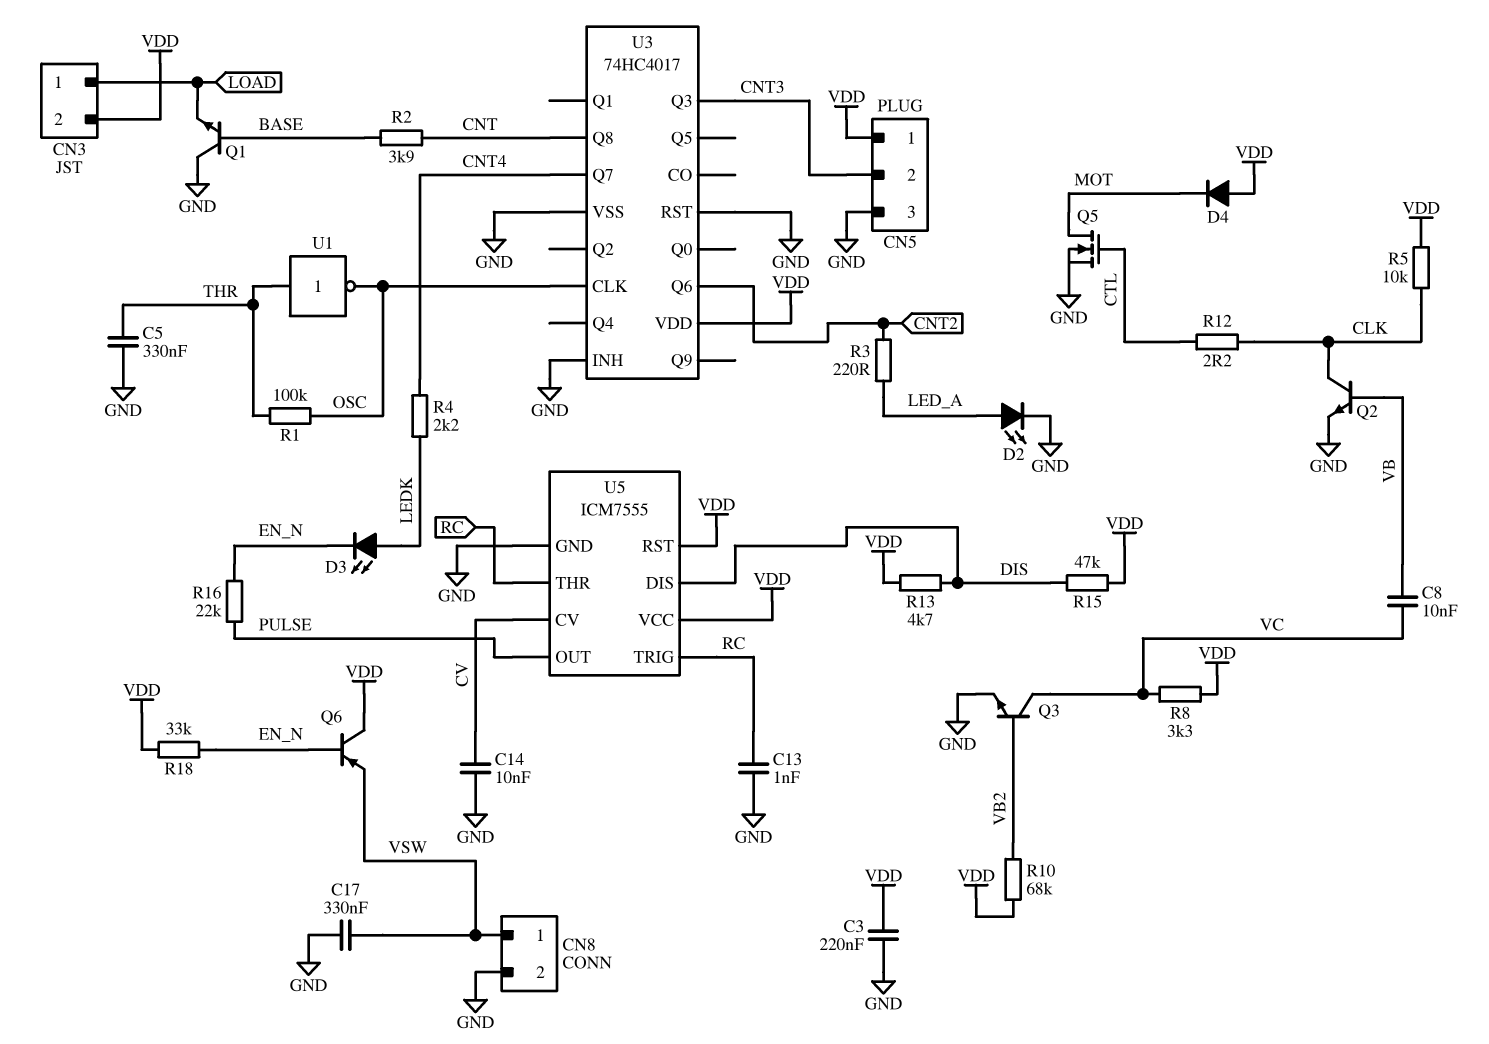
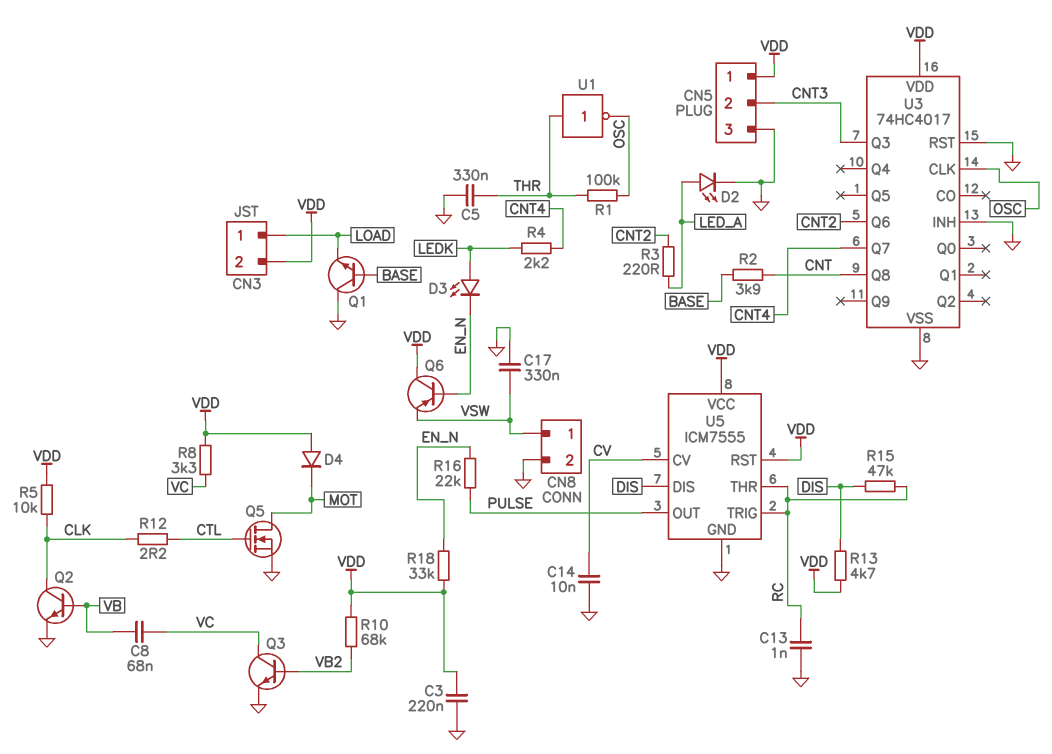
C8: 10nF (VB, VC) -> 68nF (VB, VC)
R15: 47k (DIS, VDD) -> 47k (DIS, RC)

